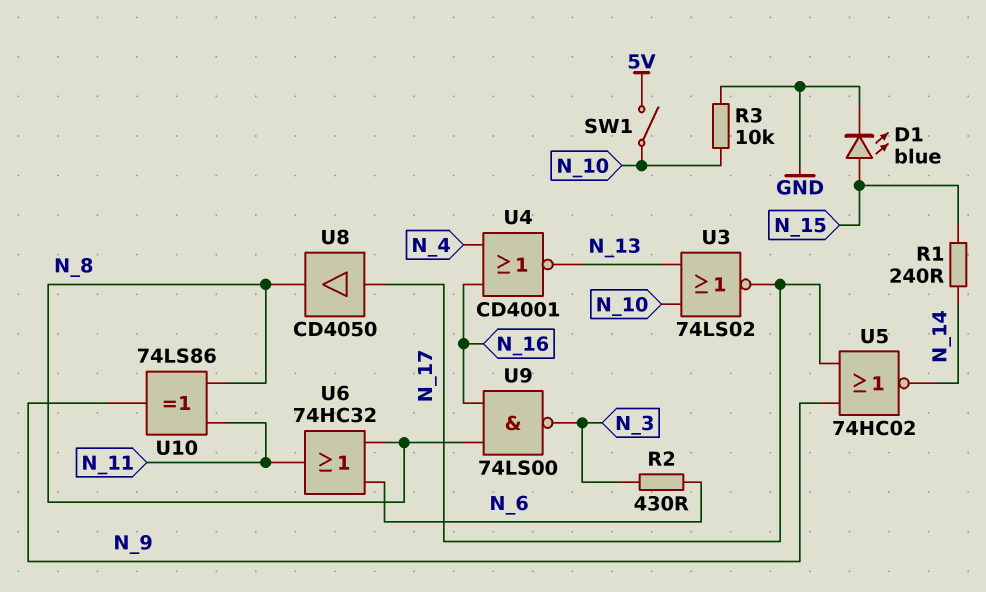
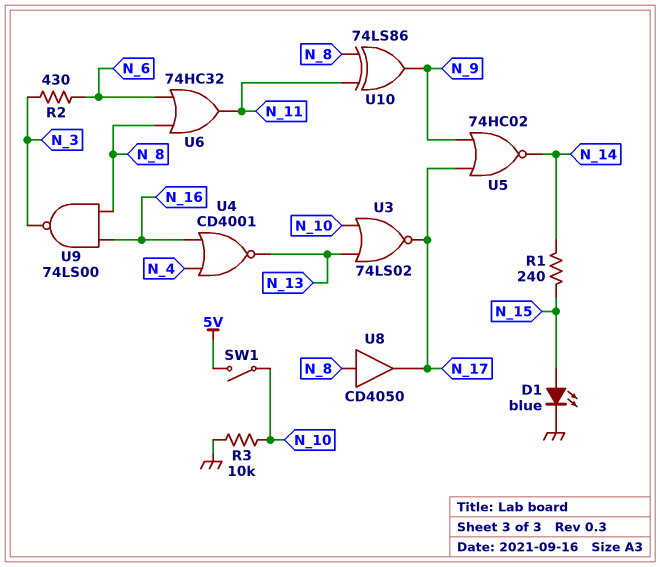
U8: buffer CD4050 (in N_17, out N_8) -> buffer CD4050 (in N_8, out N_17)

